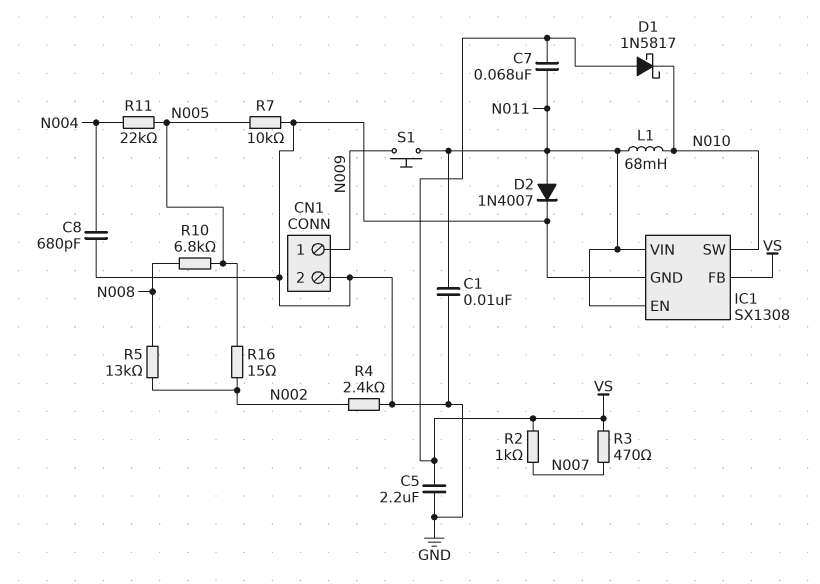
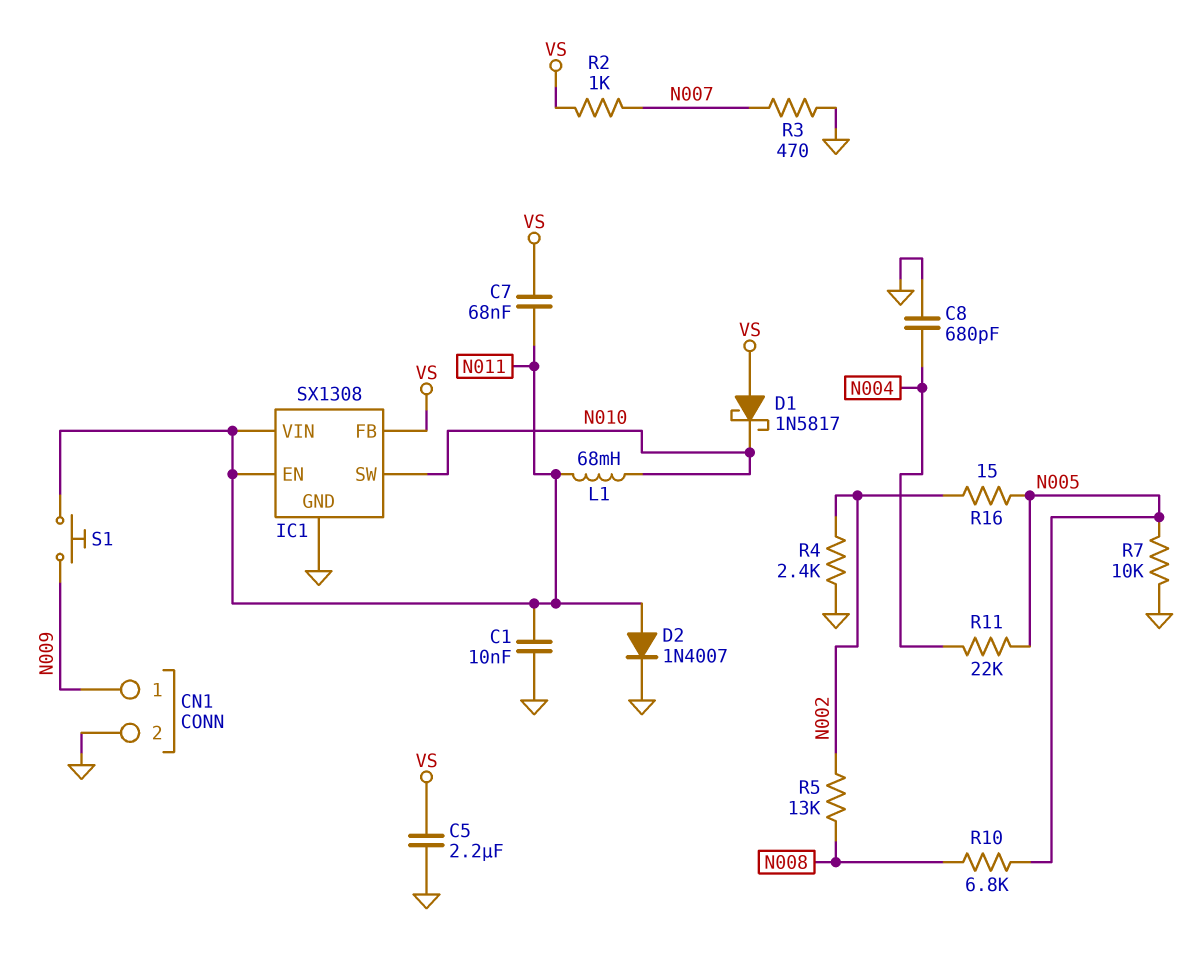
R3: 470 (N007, VS) -> 470 (GND, N007)

